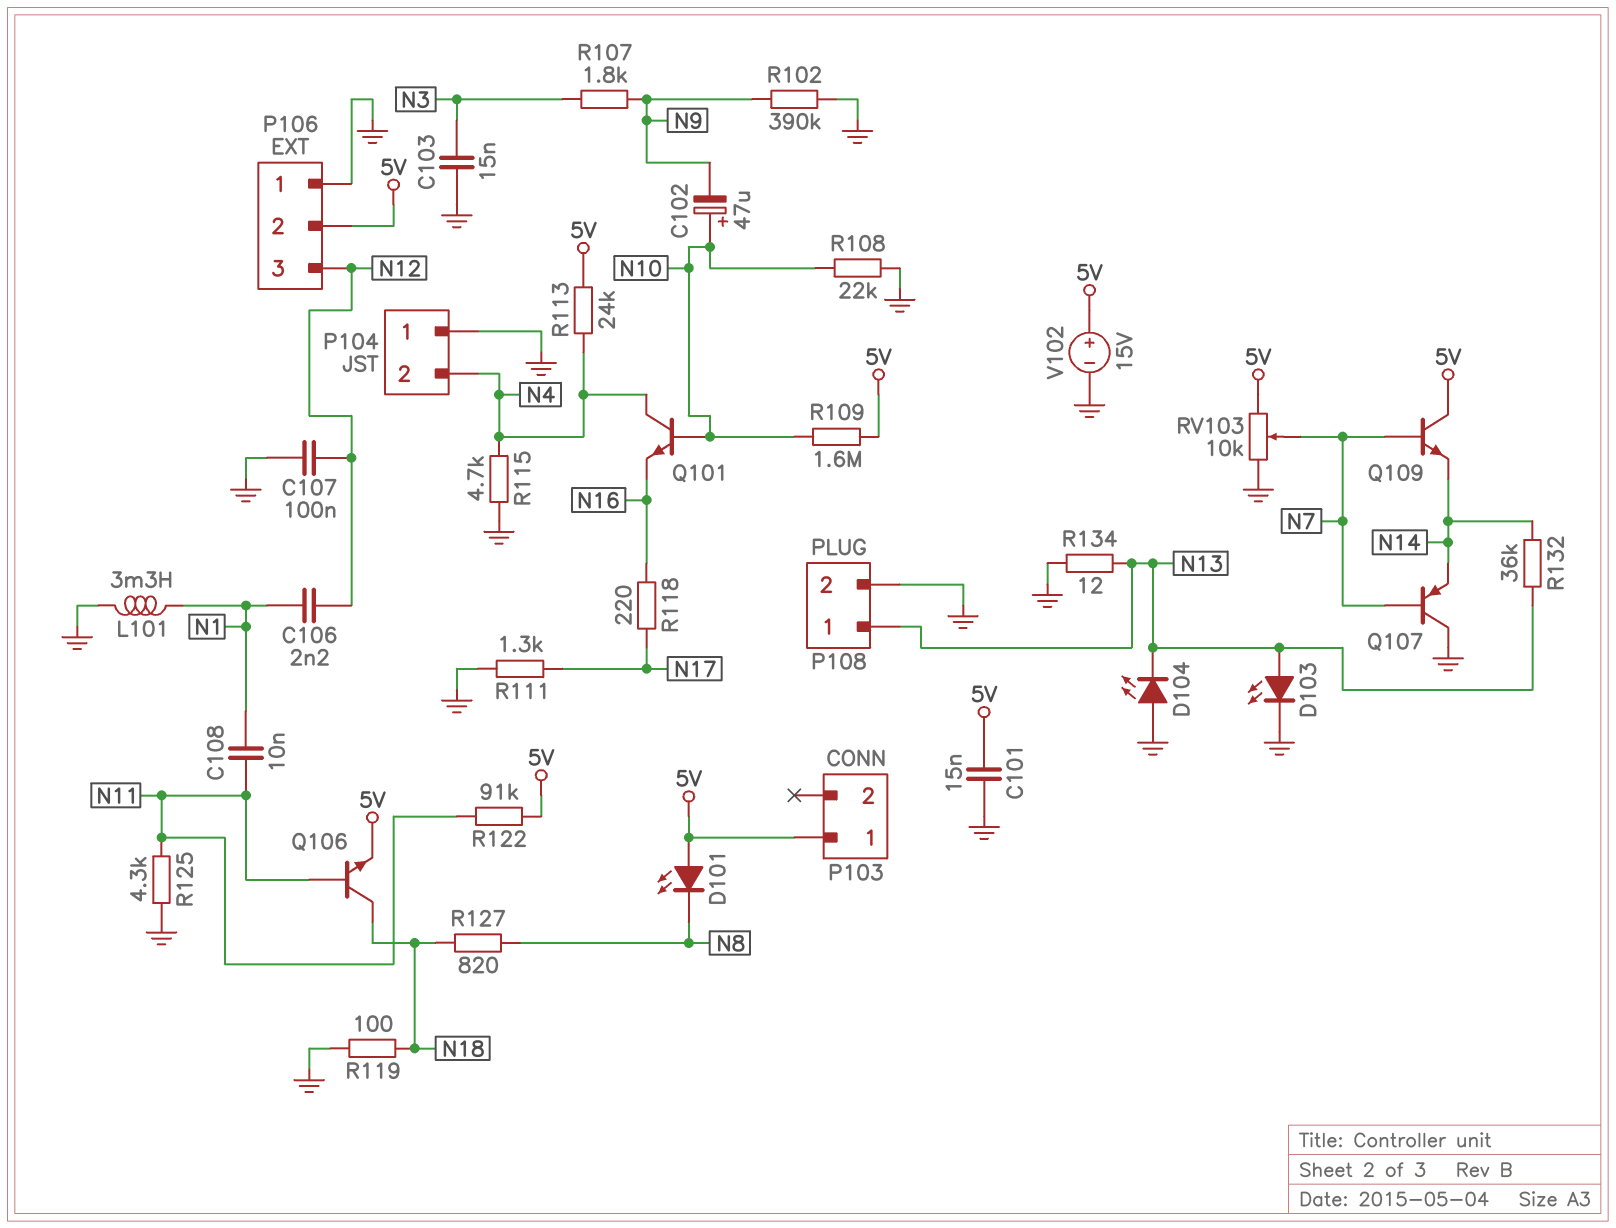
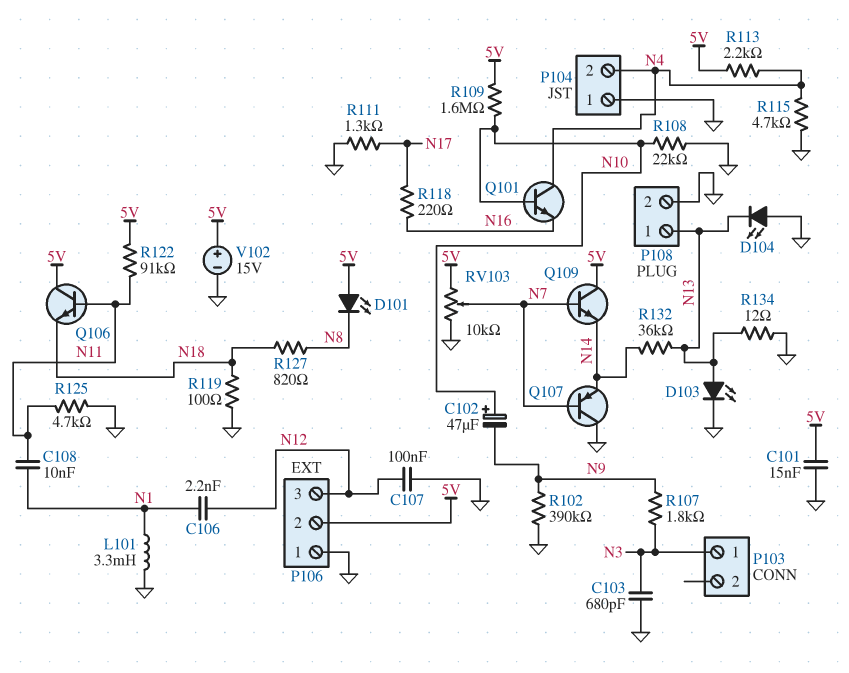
C103: 15nF (GND, N3) -> 680pF (GND, N3)
P103 pin 1: 5V -> N3
Q106: NPN (B N11, C N18, E 5V) -> NPN (B N11, C 5V, E N18)
R113: 24k (5V, N4) -> 2.2k (5V, N4)
R125: 4.3k (GND, N11) -> 4.7k (GND, N11)

